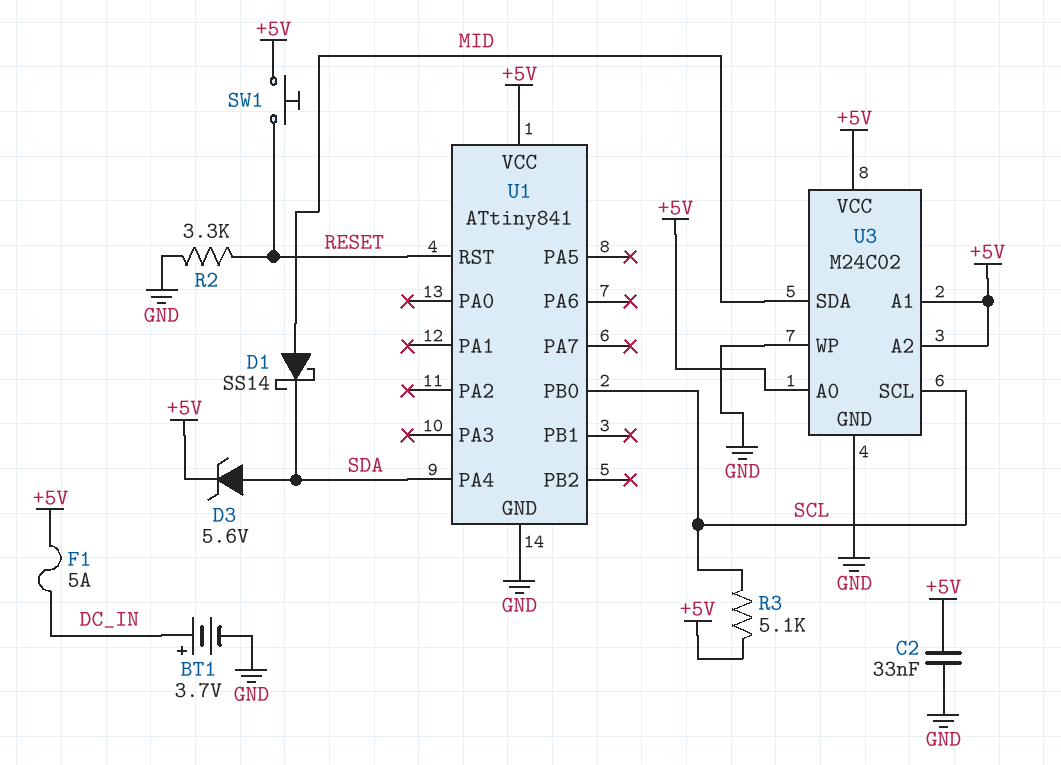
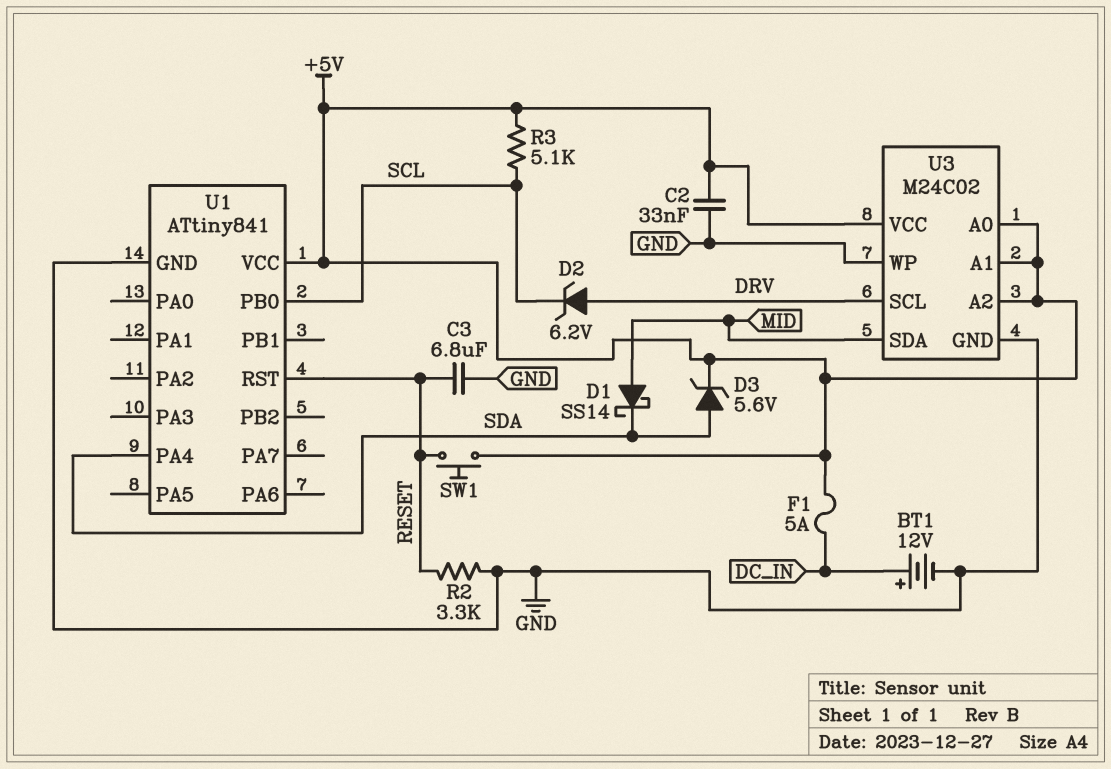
BT1: 3.7V (plus DC_IN, minus GND) -> 12V (plus DC_IN, minus GND)
C3: none -> 6.8uF (GND, RESET)
D2: none -> zener 6.2V (A DRV, K SCL)
U3 pin SCL: SCL -> DRV

